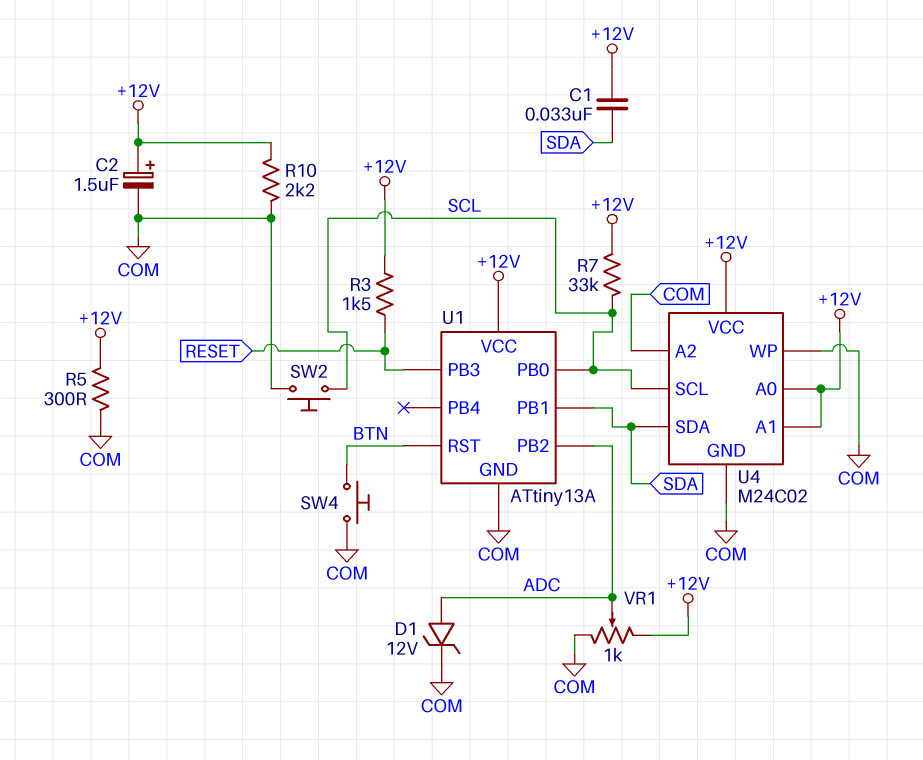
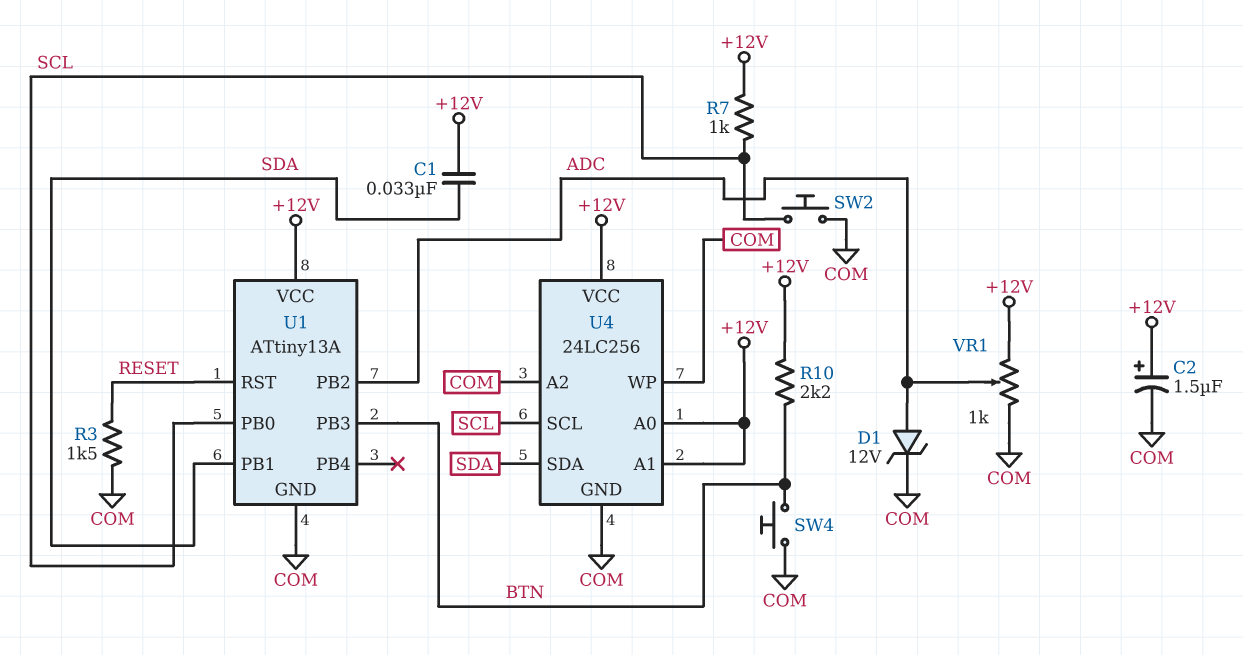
R3: 1.5k (+12V, RESET) -> 1.5k (COM, RESET)
R5: 300 (+12V, COM) -> none
R7: 33k (+12V, SCL) -> 1k (+12V, SCL)
R10: 2.2k (+12V, COM) -> 2.2k (+12V, BTN)
U1 pin PB3: RESET -> BTN
U1 pin RST: BTN -> RESET
U4: M24C02 -> 24LC256

